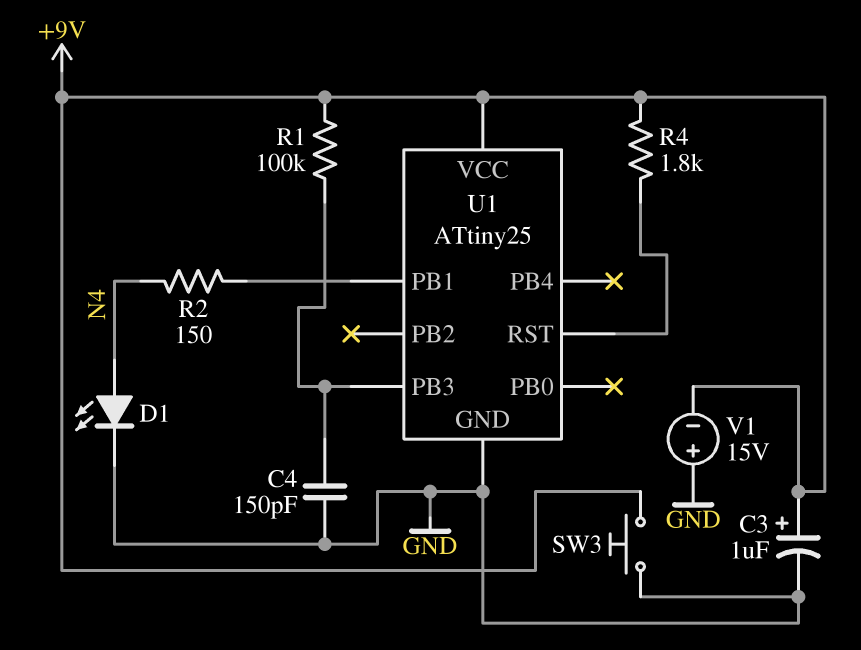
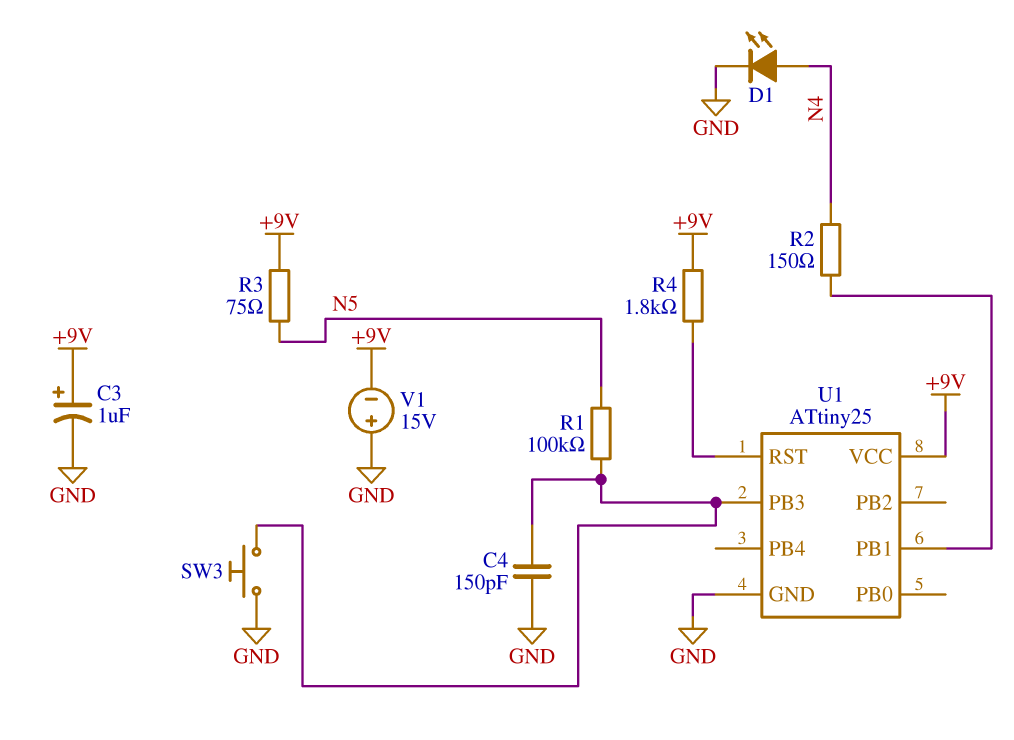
R1: 100k (+9V, U1/PB3) -> 100k (N5, U1/PB3)
R3: none -> 75 (+9V, N5)
SW3: button (+9V, GND) -> button (GND, U1/PB3)

